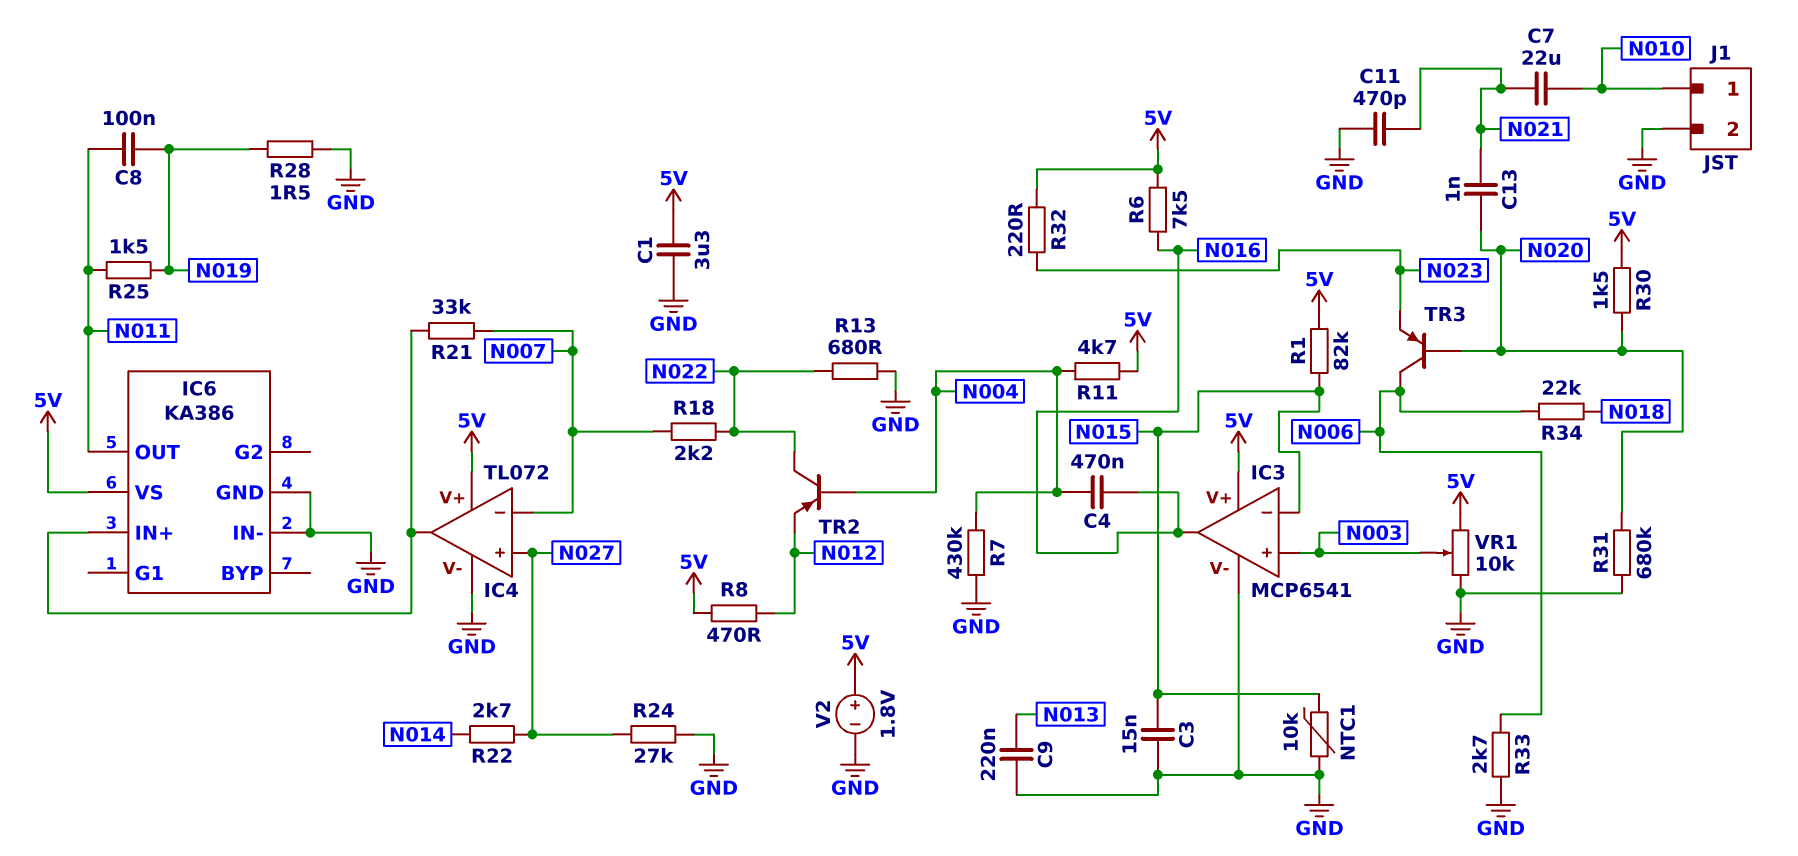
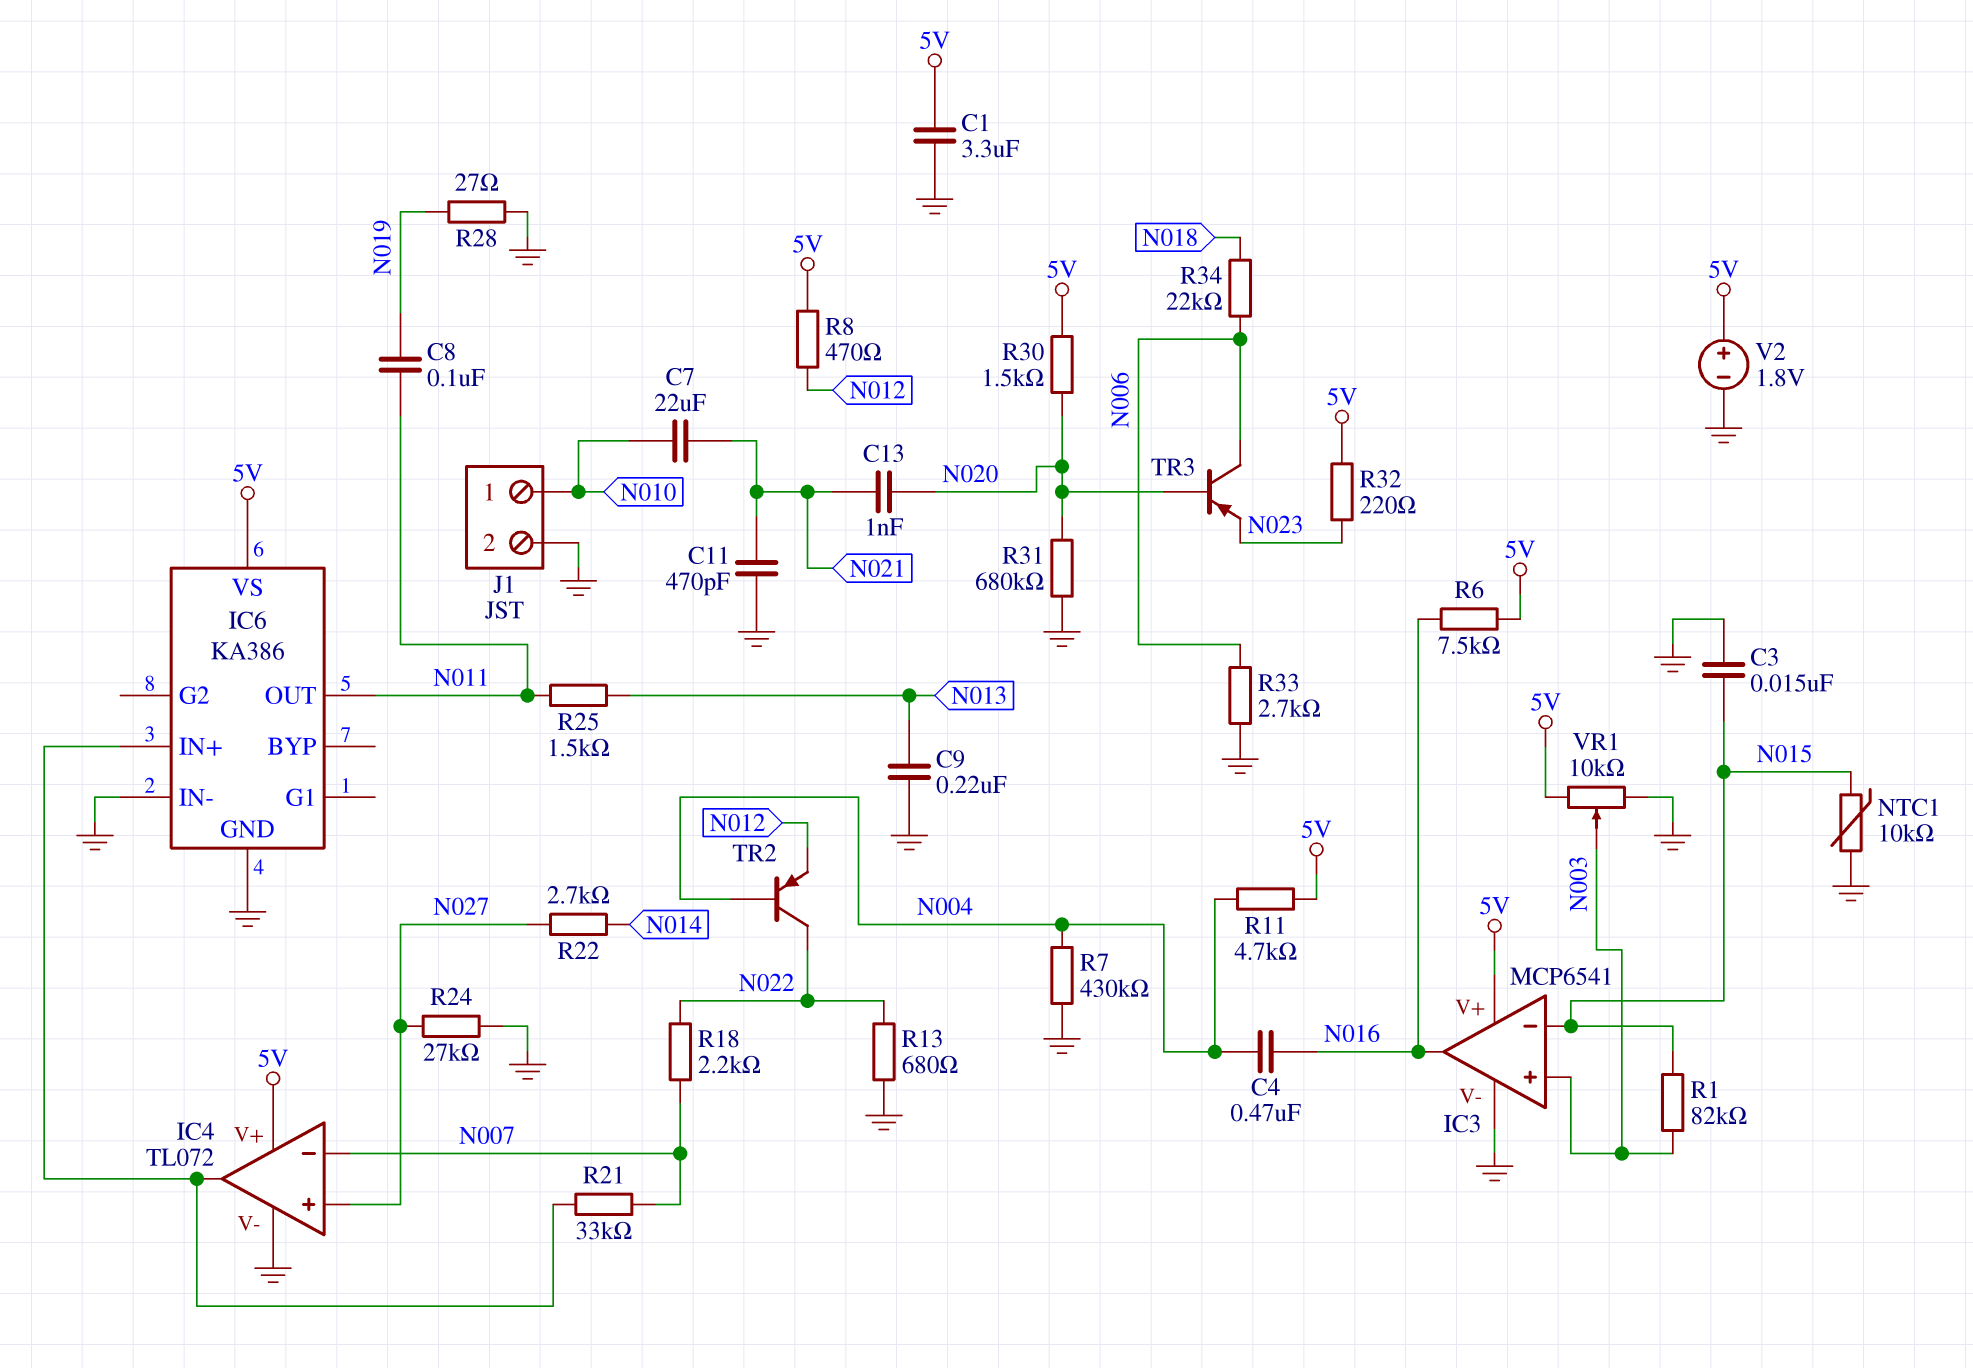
R1: 82k (5V, N015) -> 82k (N003, N015)
R25: 1.5k (N011, N019) -> 1.5k (N011, N013)
R28: 1.5 (GND, N019) -> 27 (GND, N019)

